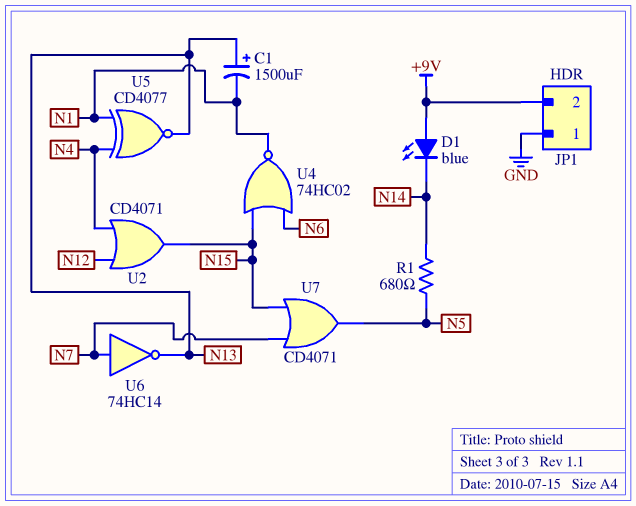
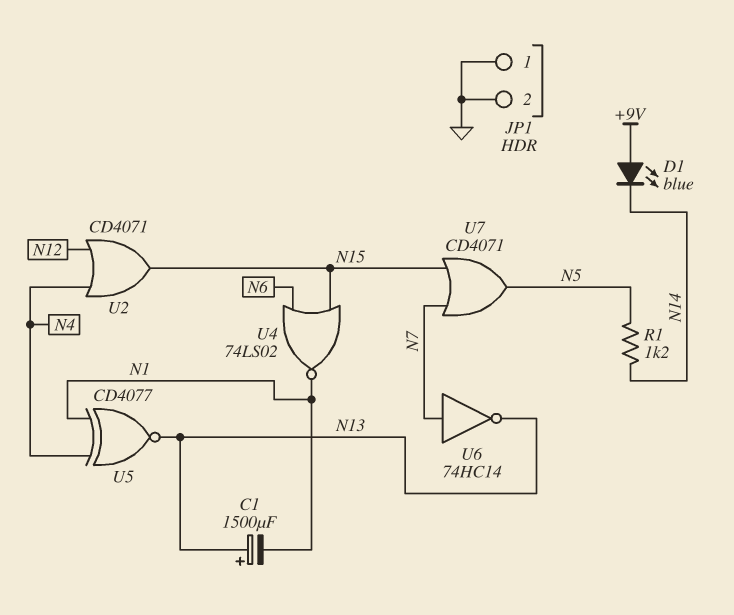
JP1 pin 2: +9V -> GND
R1: 680 (N5, N14) -> 1.2k (N5, N14)
U4: NOR 74HC02 (in N6, in N15, out N1) -> NOR 74LS02 (in N6, in N15, out N1)

